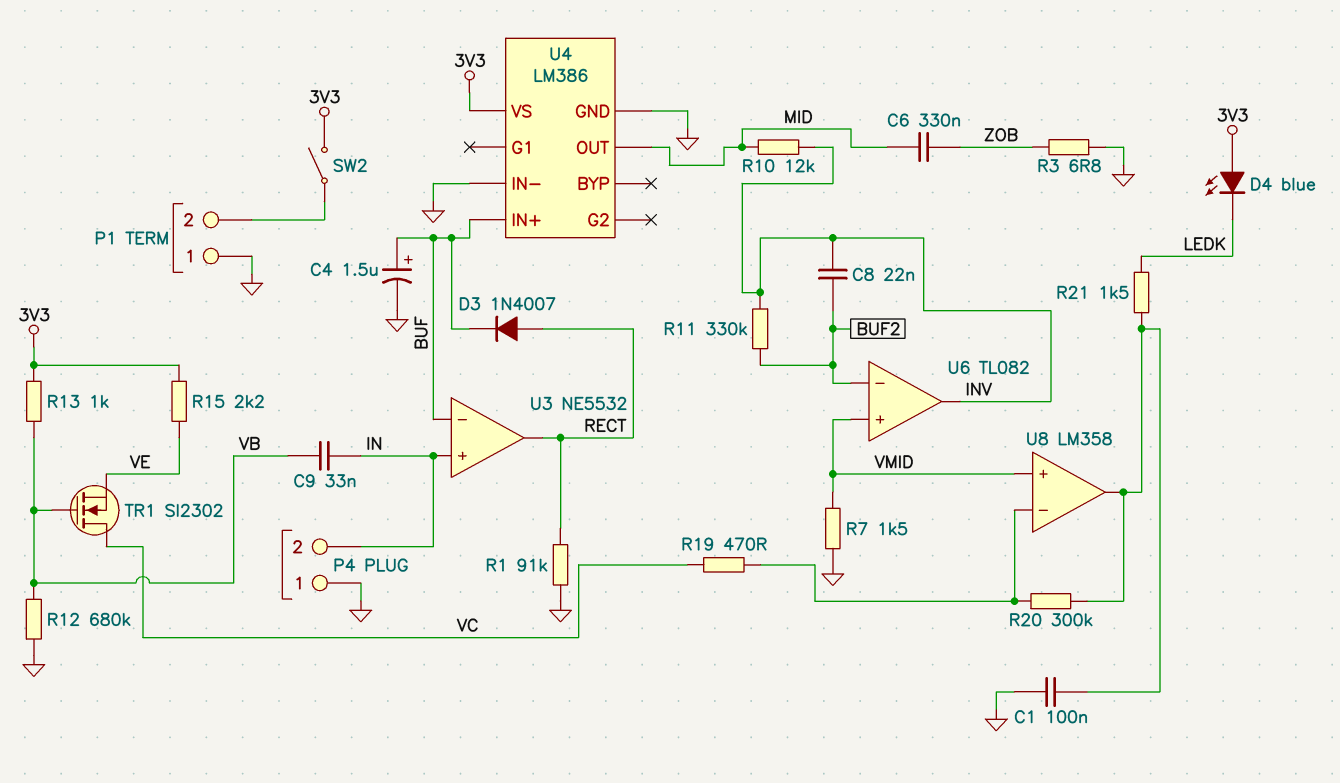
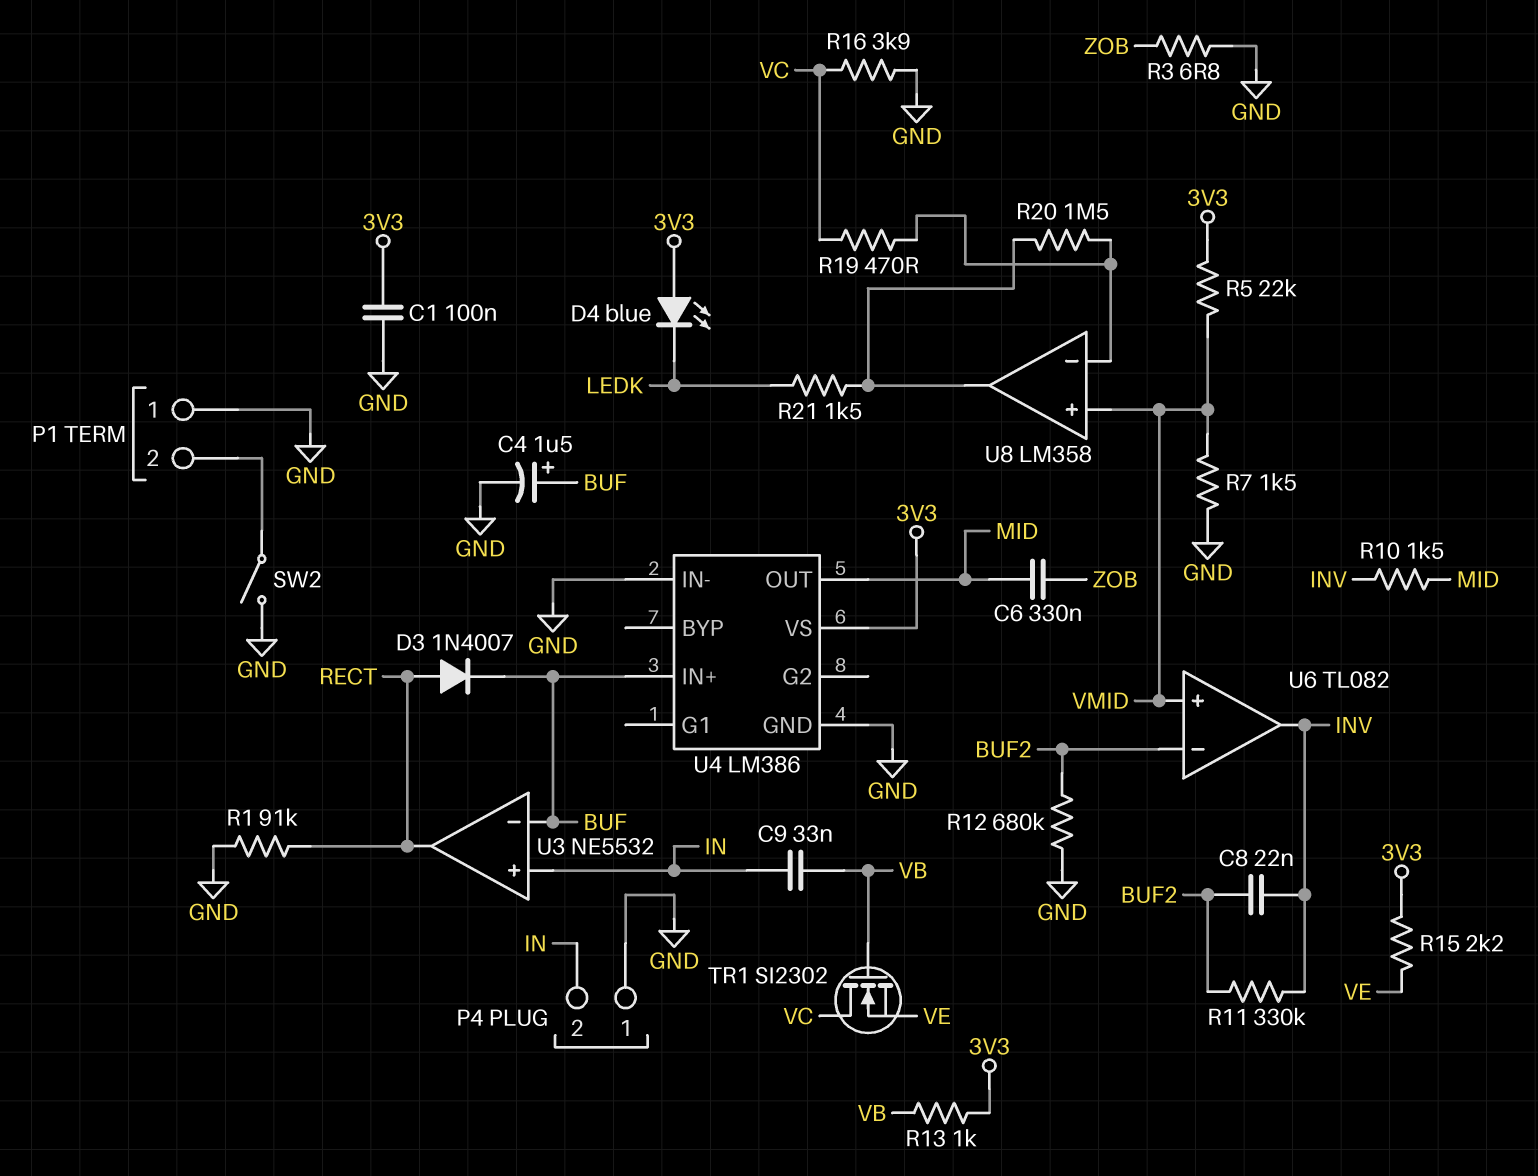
C1: 100nF (GND, U8/out) -> 100nF (3V3, GND)
R5: none -> 22k (3V3, VMID)
R10: 12k (INV, MID) -> 1.5k (INV, MID)
R12: 680k (GND, VB) -> 680k (BUF2, GND)
R16: none -> 3.9k (GND, VC)
R20: 300k (U8/in-, U8/out) -> 1.5M (U8/in-, U8/out)
SW2: switch (3V3, P1/2) -> switch (GND, P1/2)

